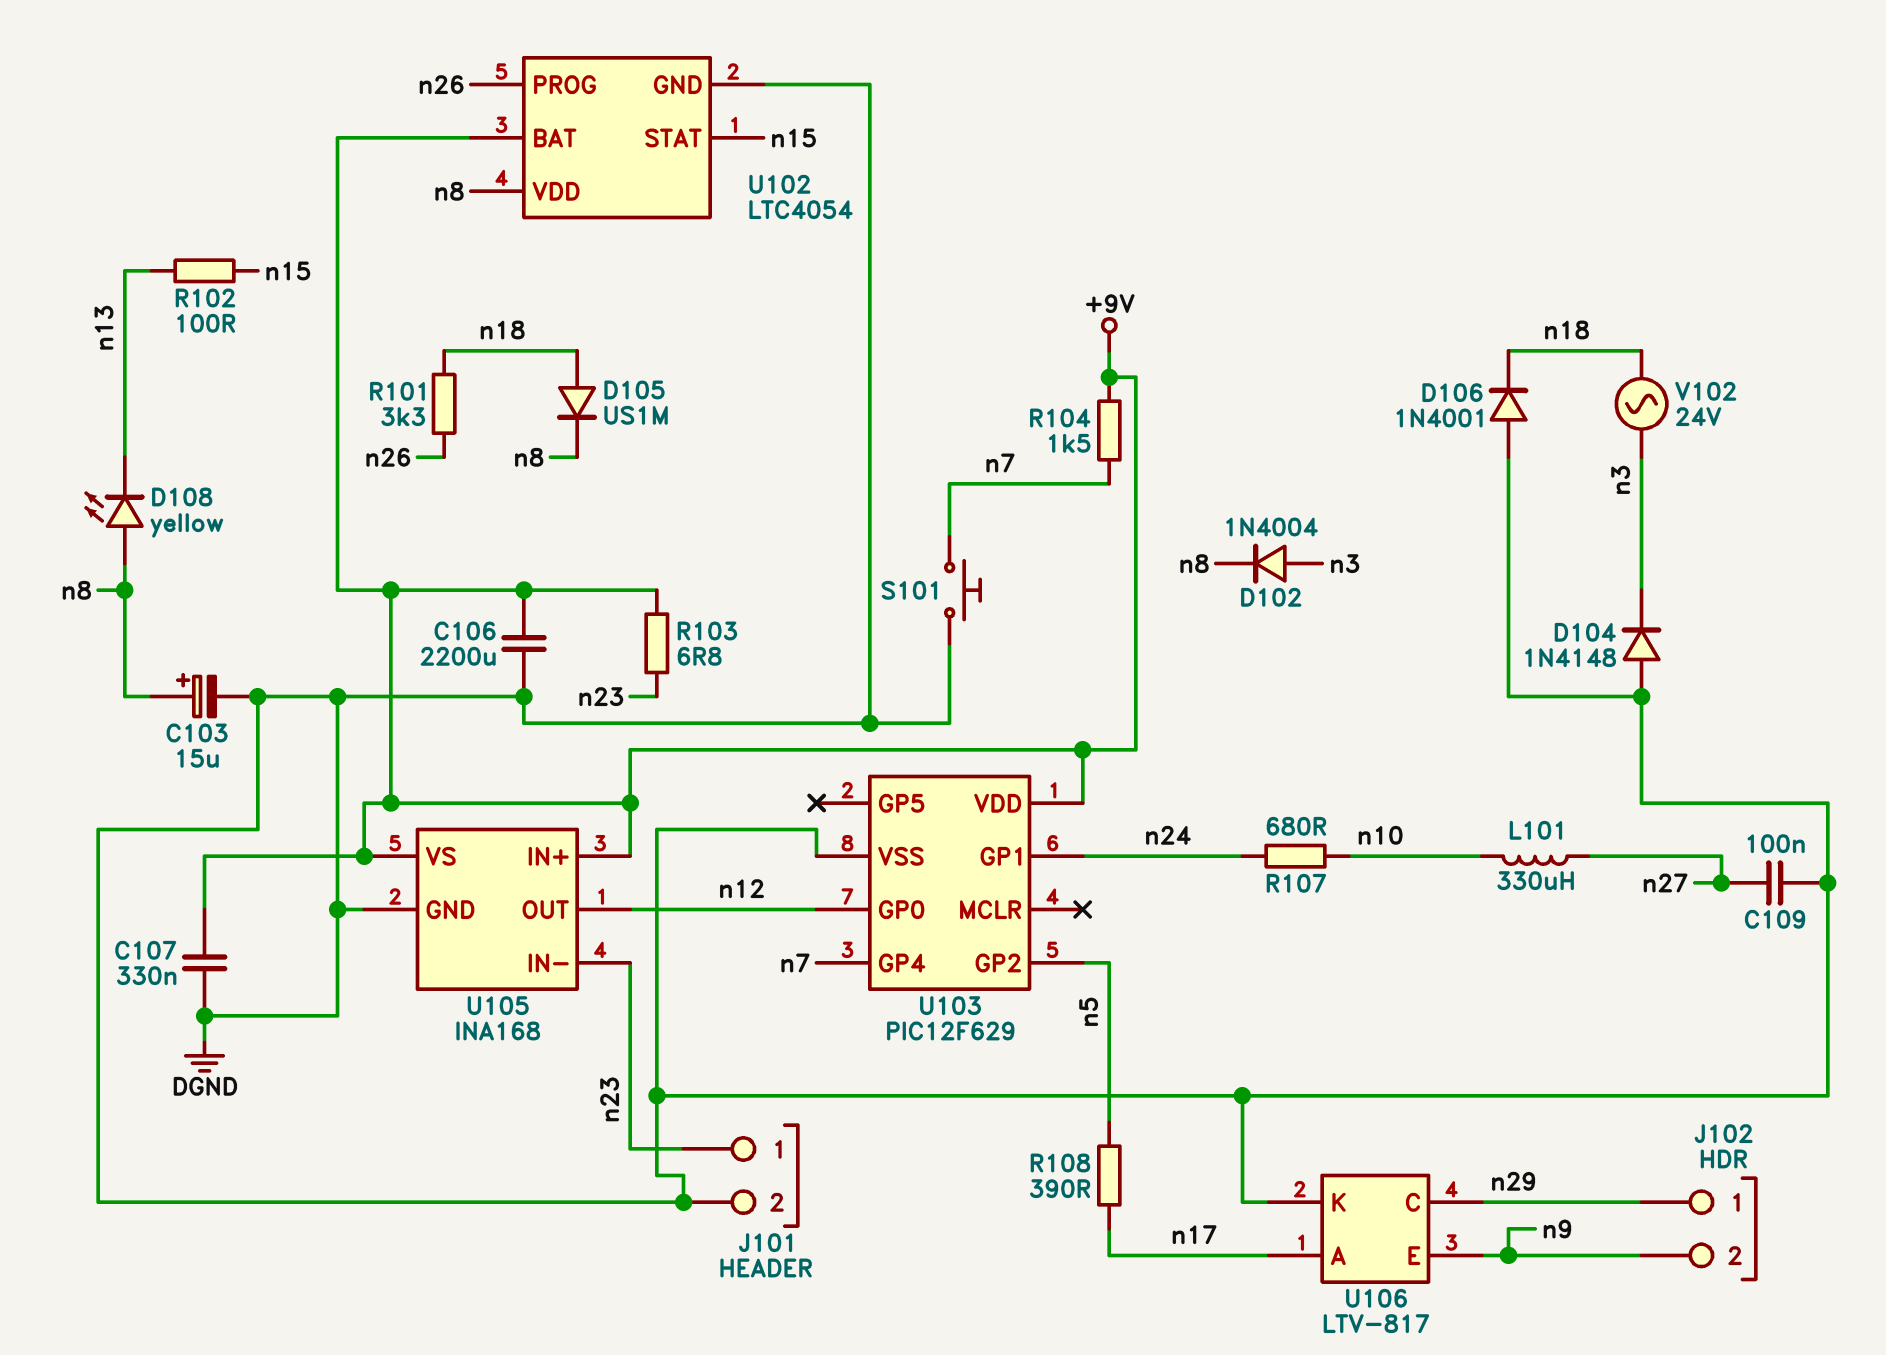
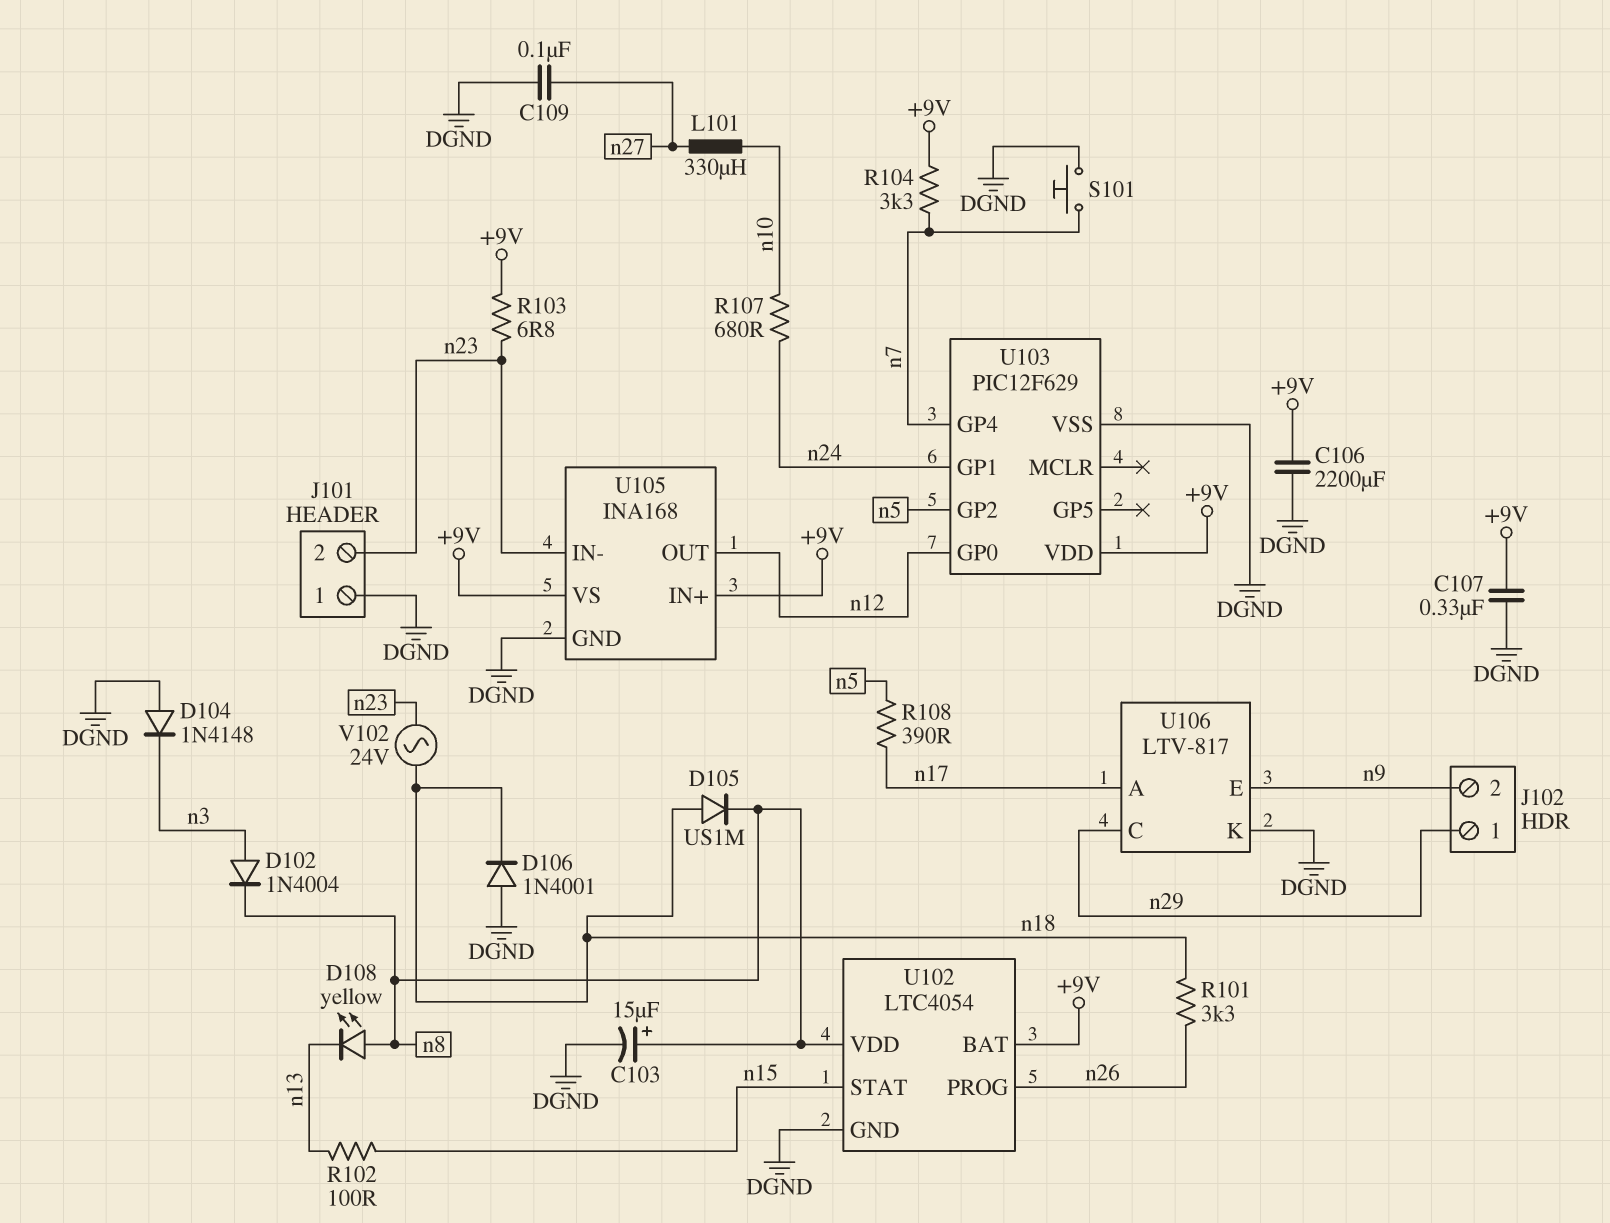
J101 pin 1: n23 -> DGND
J101 pin 2: DGND -> n23
R104: 1.5k (+9V, n7) -> 3.3k (+9V, n7)
V102: AC 24V (n3, n18) -> AC 24V (n18, n23)

